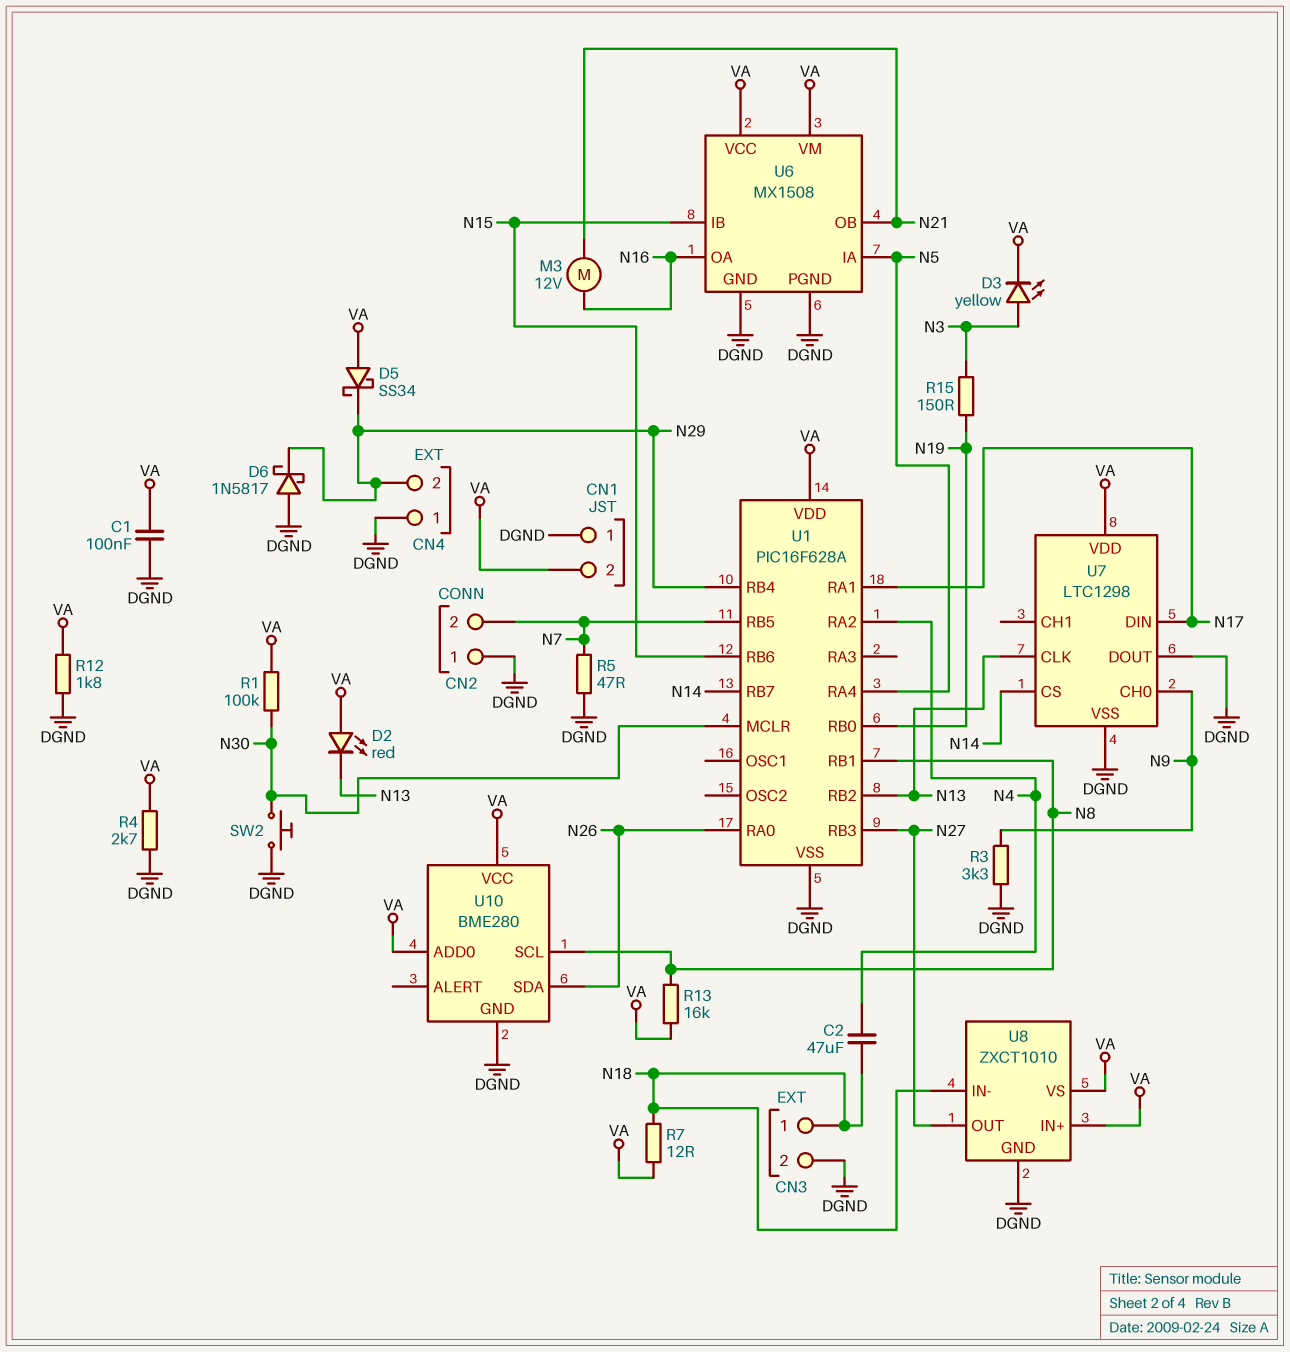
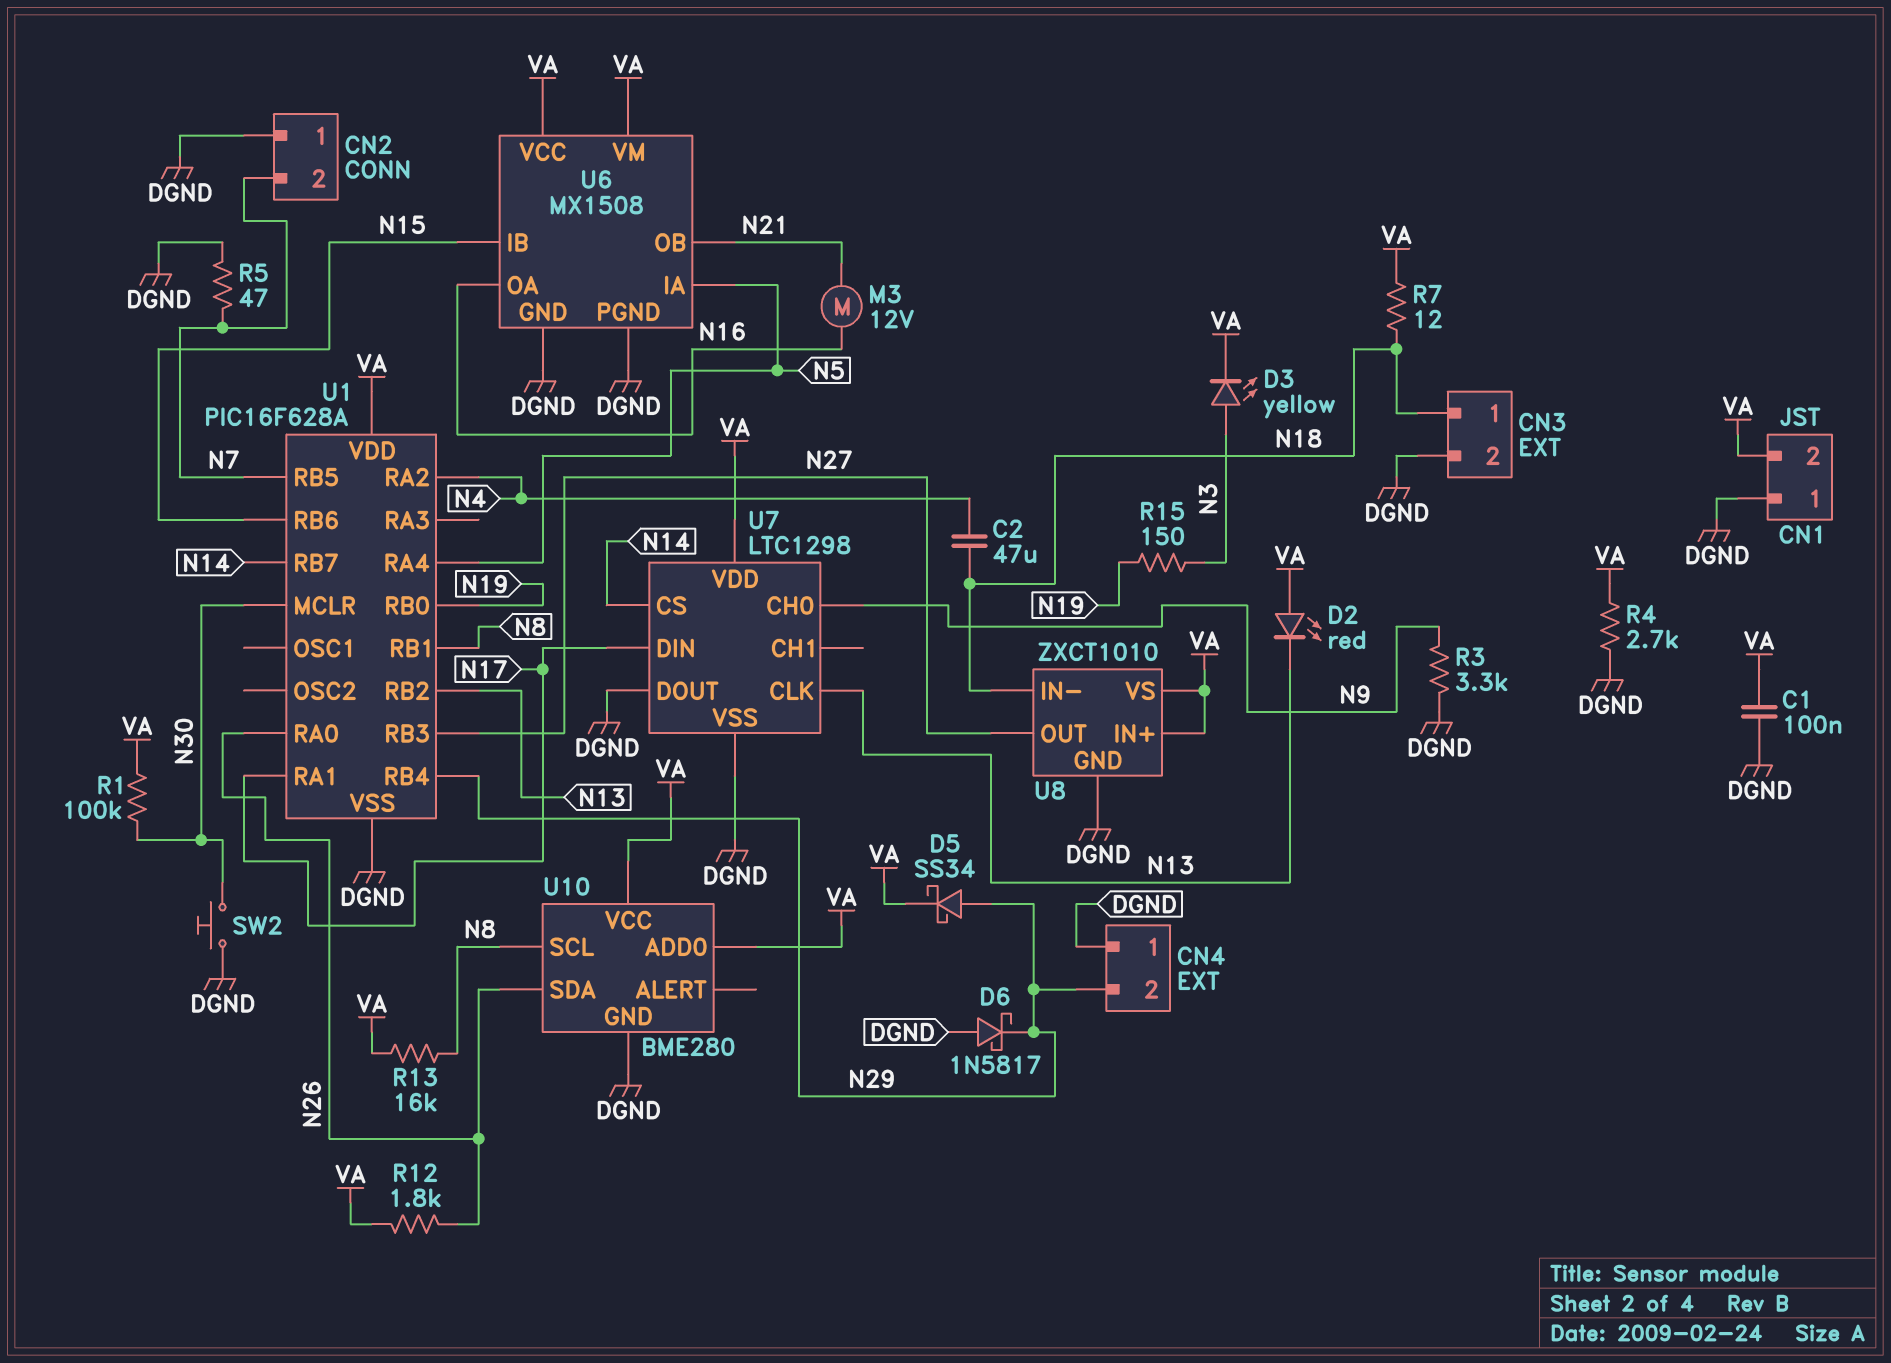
D5: schottky SS34 (A VA, K N29) -> schottky SS34 (A N29, K VA)
R12: 1.8k (DGND, VA) -> 1.8k (N26, VA)

